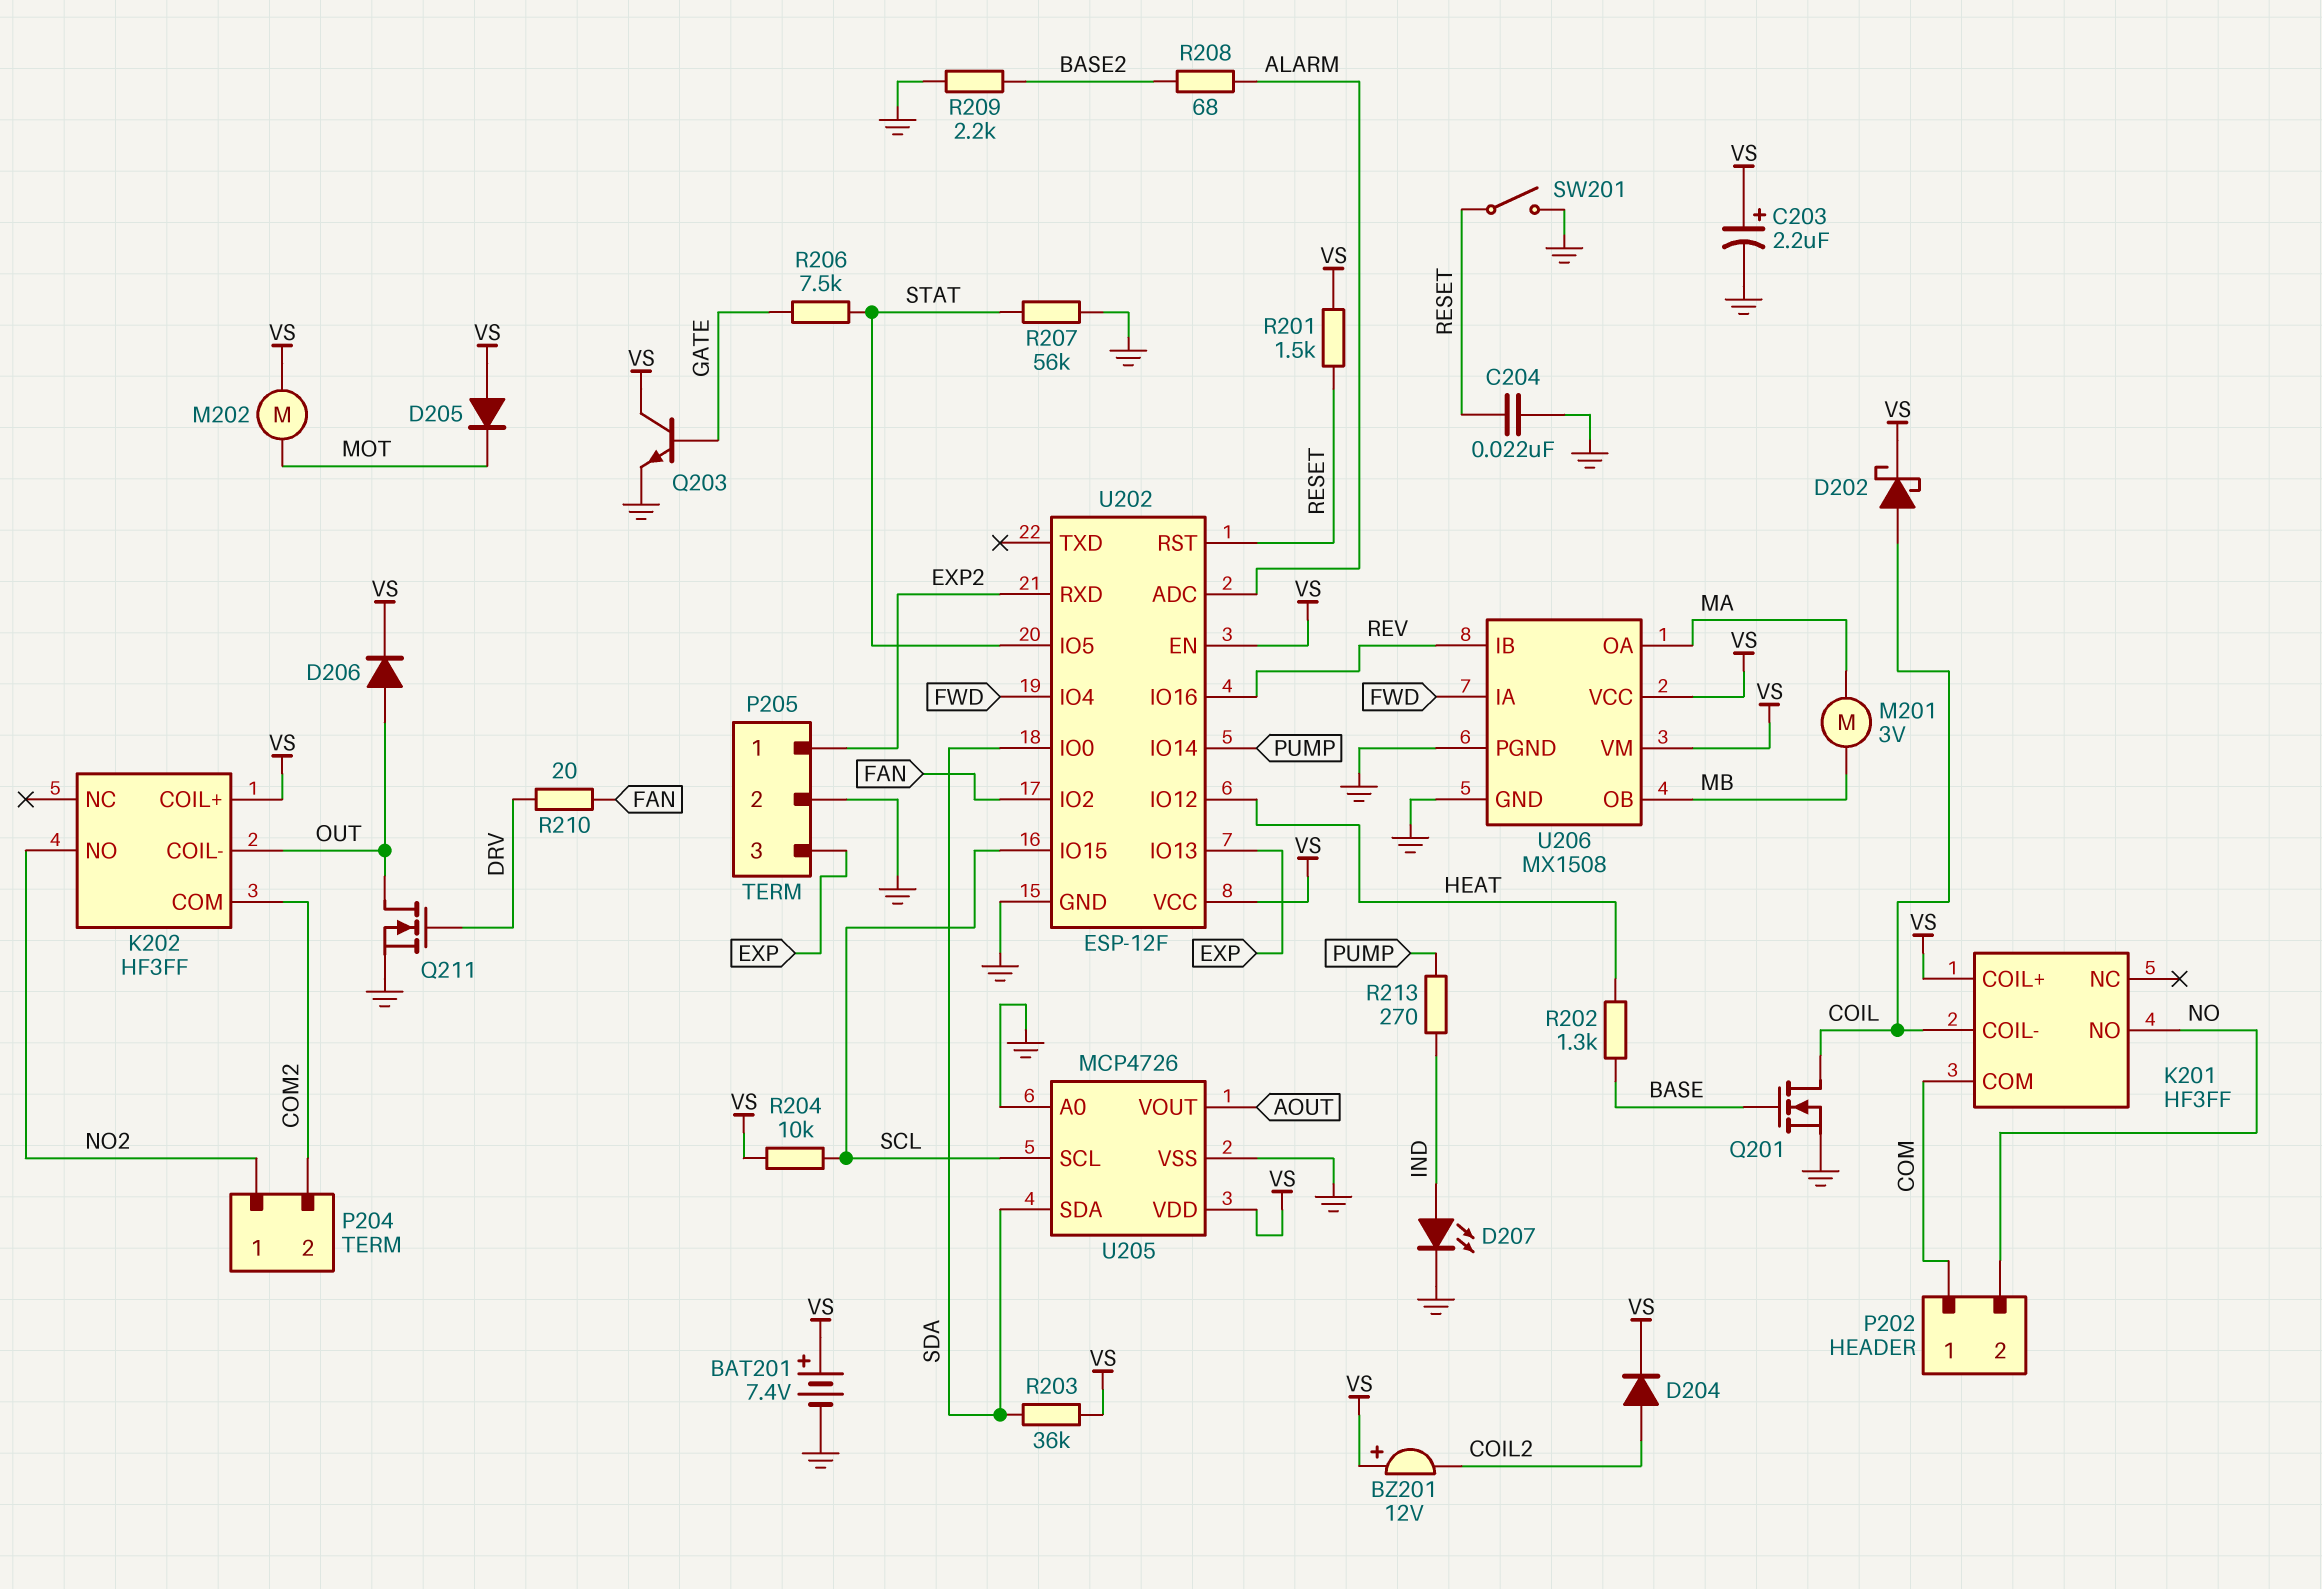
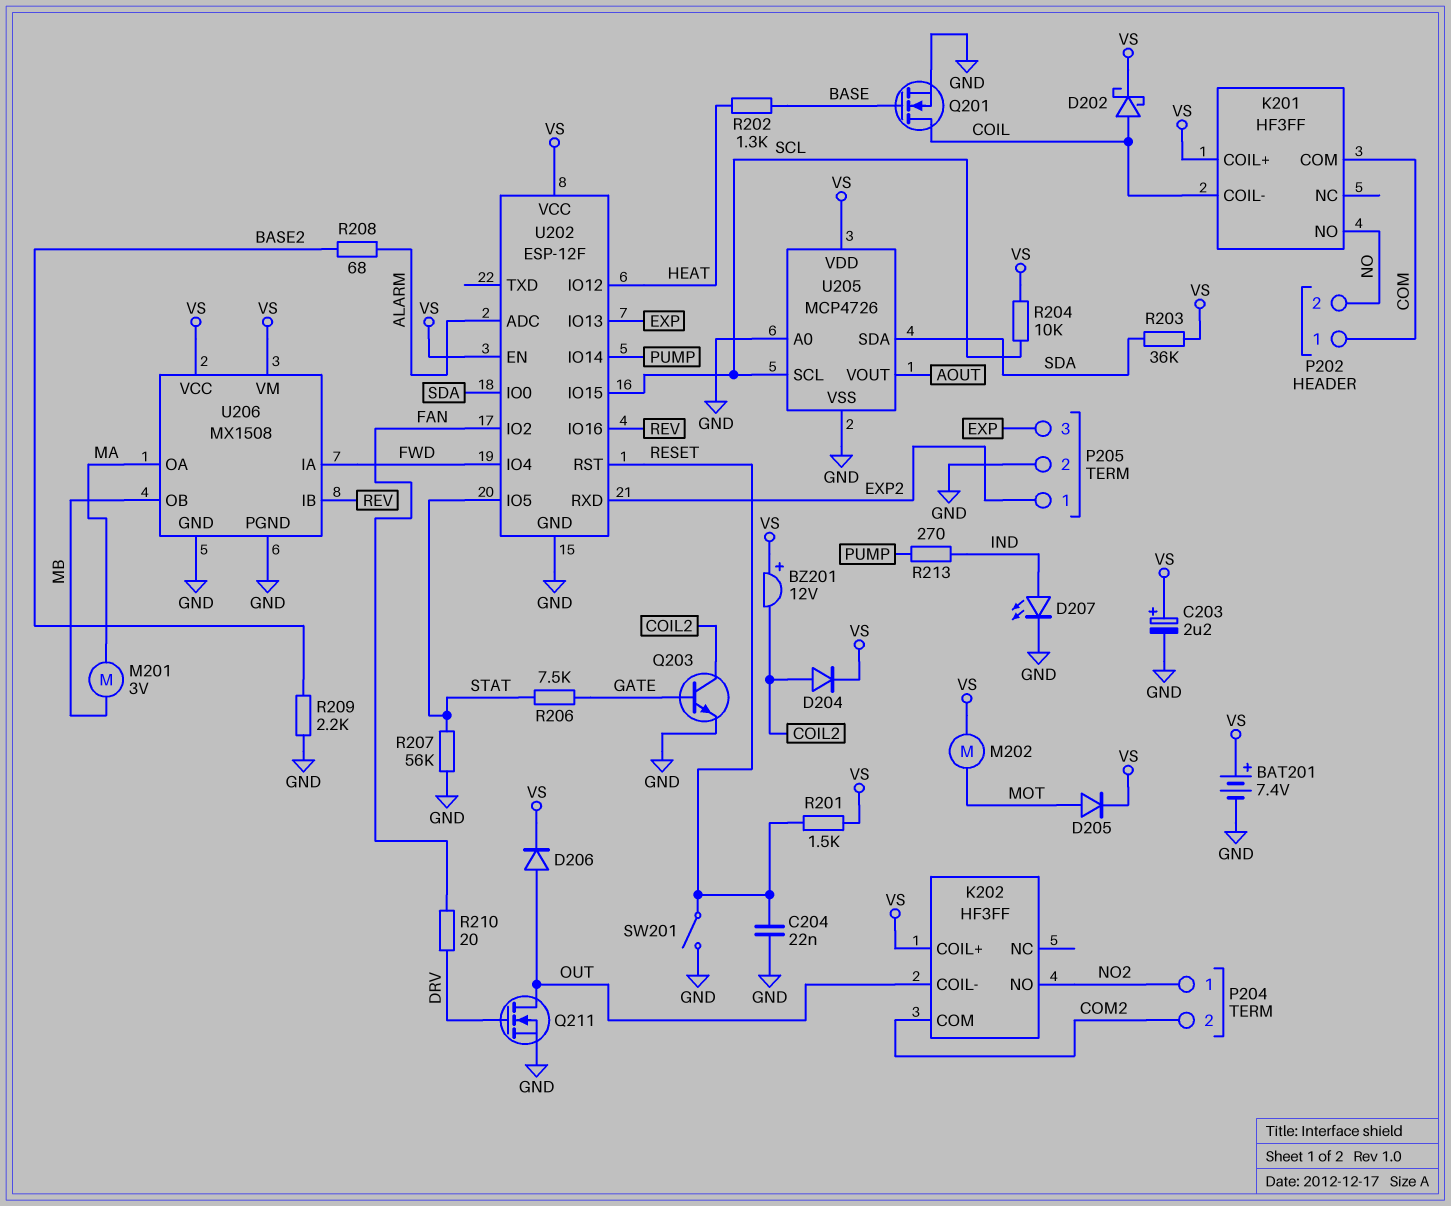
D205: diode (A VS, K MOT) -> diode (A MOT, K VS)
Q203: NPN (B GATE, C VS, E GND) -> NPN (B GATE, C COIL2, E GND)

